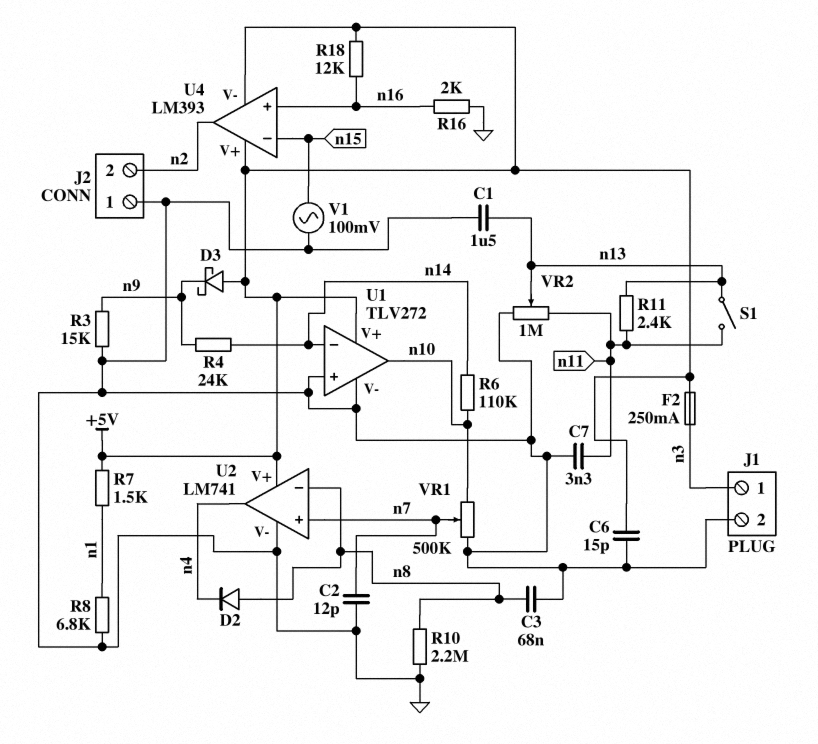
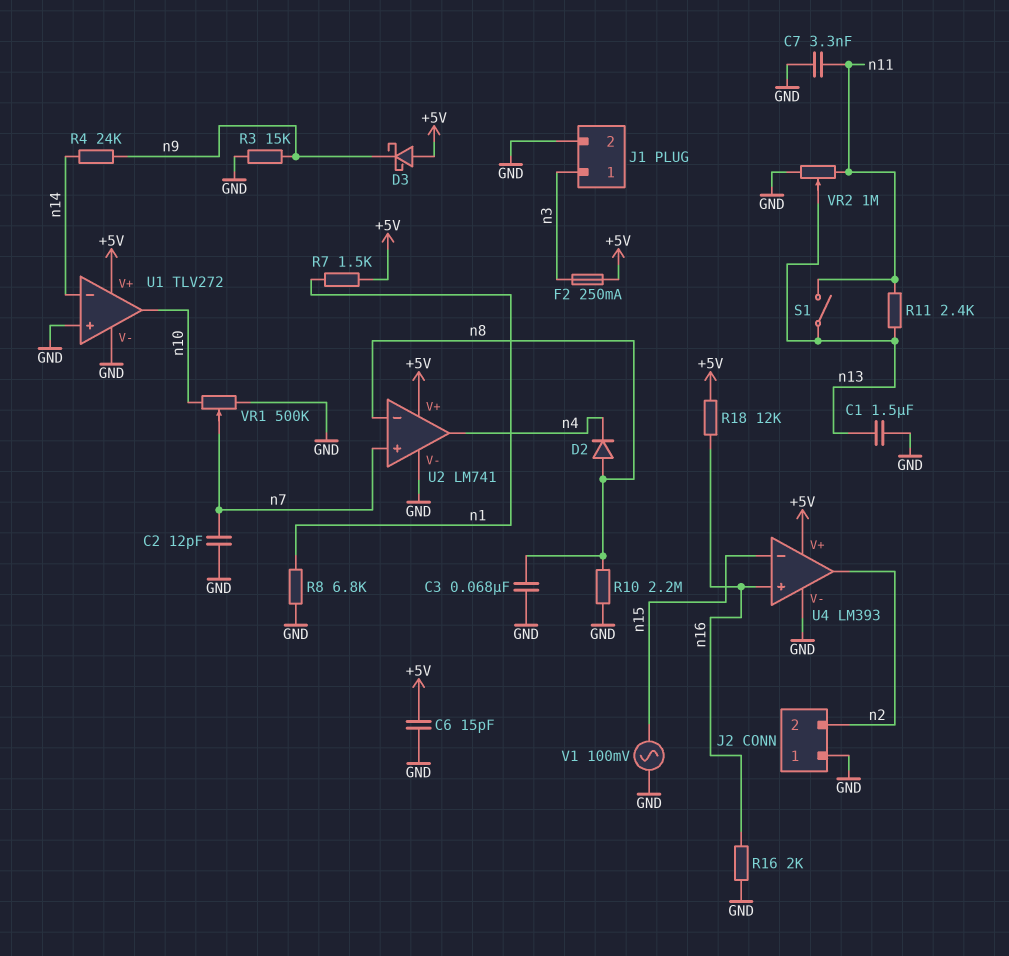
R6: 110k (n10, n14) -> none
U4 pin V-: +5V -> GND

